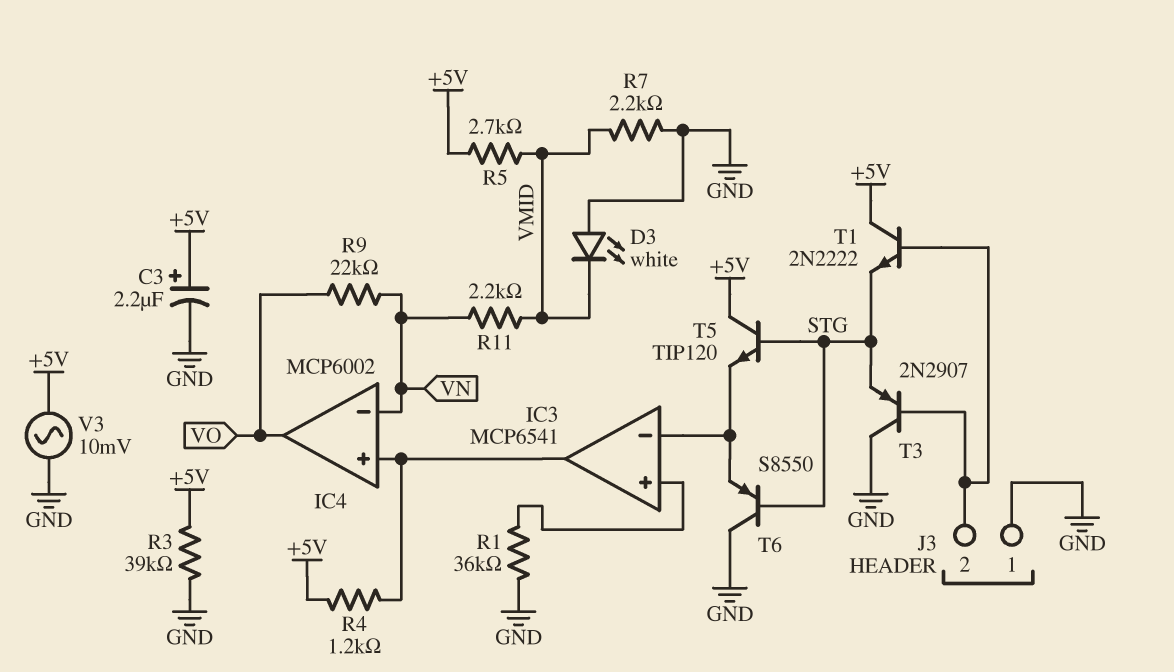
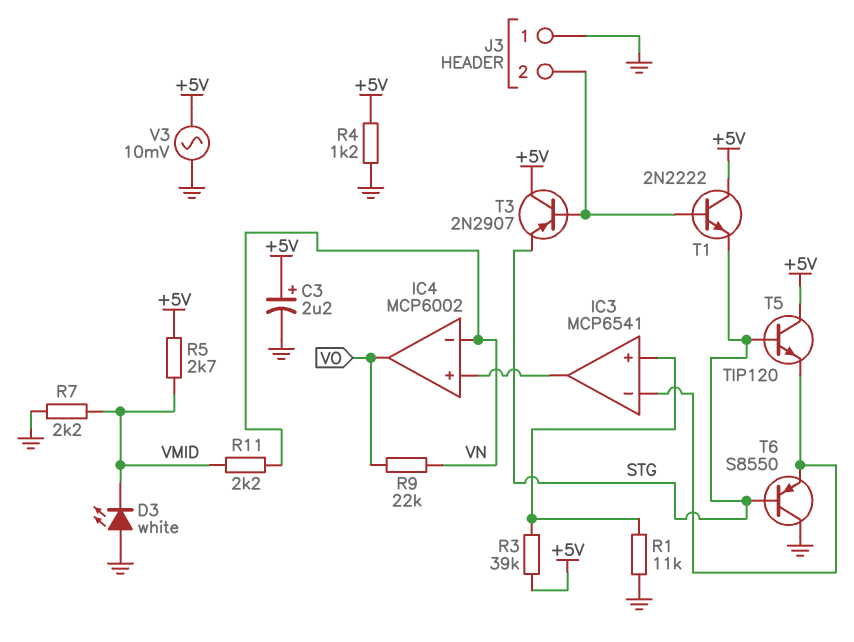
R1: 36k (GND, IC3/in+) -> 11k (GND, IC3/in+)
R3: 39k (+5V, GND) -> 39k (+5V, IC3/in+)
R4: 1.2k (+5V, IC3/out) -> 1.2k (+5V, GND)
T3: PNP 2N2907 (B J3/2, C GND, E STG) -> PNP 2N2907 (B J3/2, C +5V, E STG)

